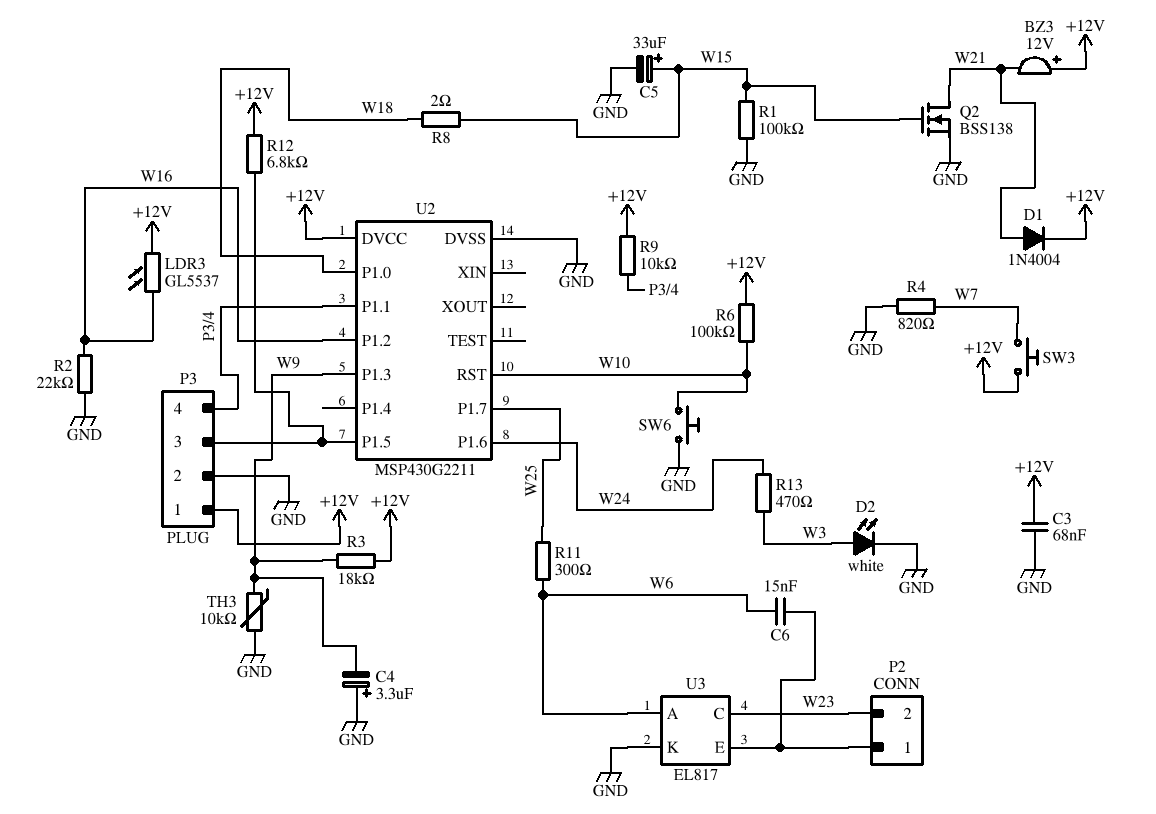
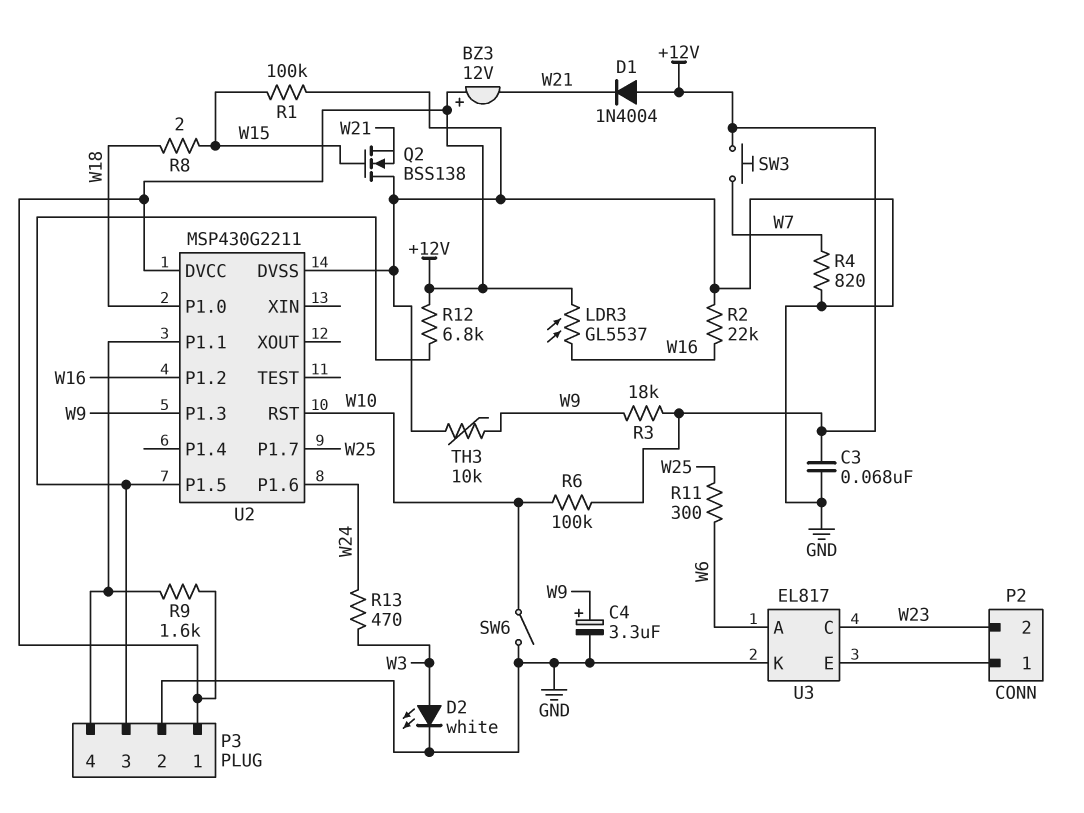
C4: 3.3uF (plus GND, minus W9) -> 3.3uF (plus W9, minus GND)
C5: 33uF (plus W15, minus GND) -> none
C6: 15nF (P2/1, W6) -> none
D1: diode 1N4004 (A W21, K +12V) -> diode 1N4004 (A +12V, K W21)
Q2: NMOS BSS138 (G W15, D W21, S GND) -> NMOS BSS138 (G W15, D GND, S W21)
R9: 10k (+12V, P3/4) -> 1.6k (+12V, P3/4)
SW6: button (GND, W10) -> switch (GND, W10)

